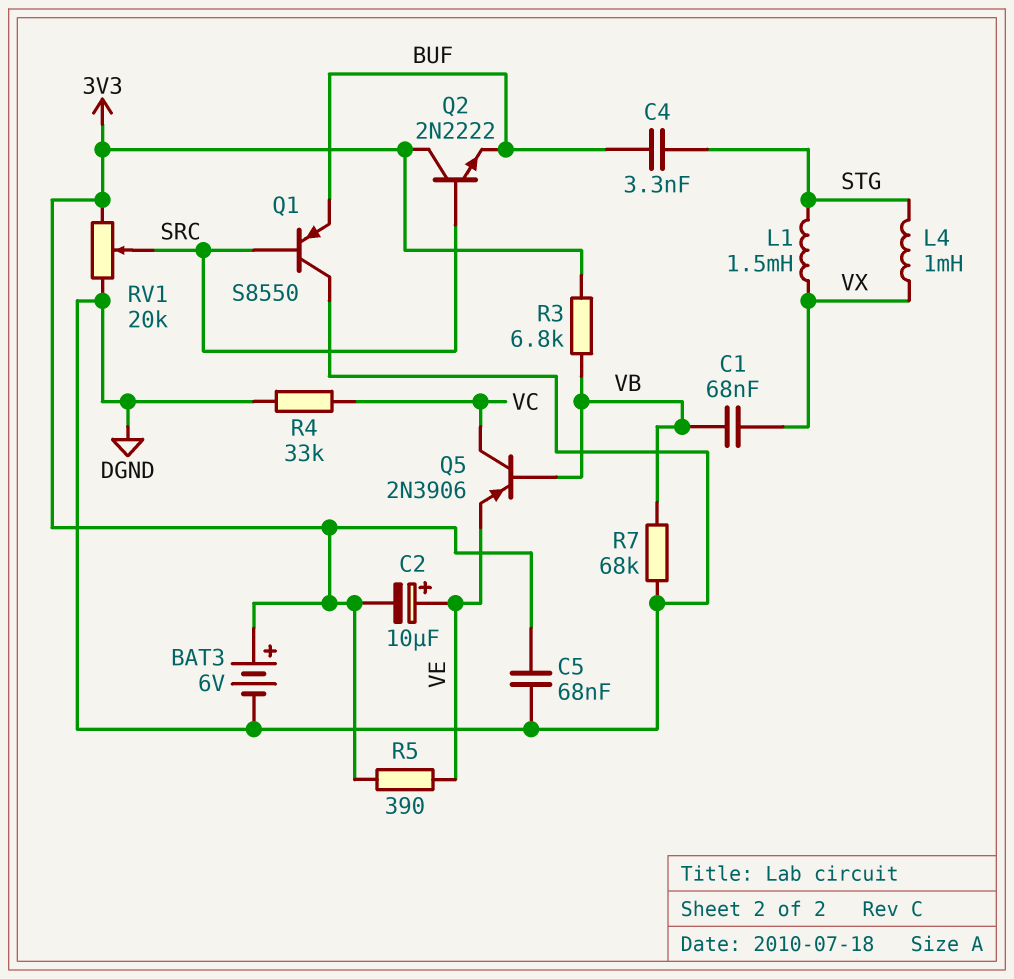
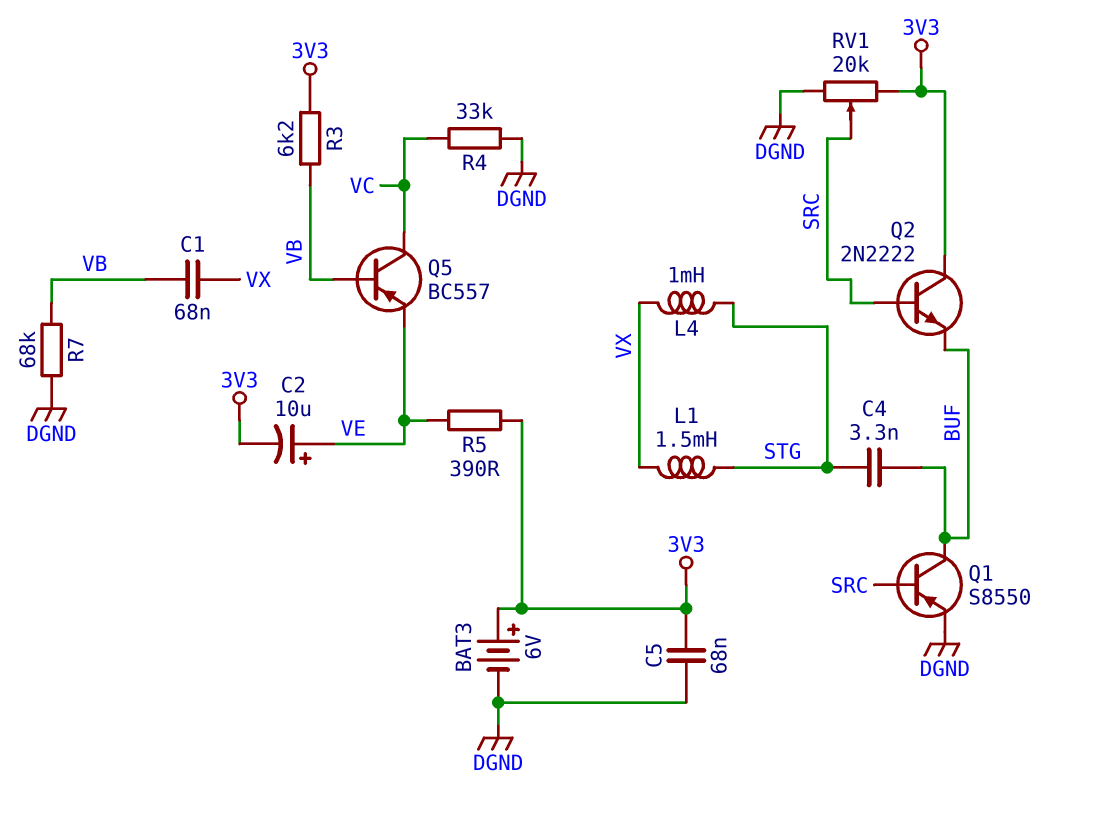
Q1: PNP S8550 (B SRC, C DGND, E BUF) -> PNP S8550 (B SRC, C BUF, E DGND)
Q5: PNP 2N3906 (B VB, C VC, E VE) -> PNP BC557 (B VB, C VC, E VE)
R3: 6.8k (3V3, VB) -> 6.2k (3V3, VB)

